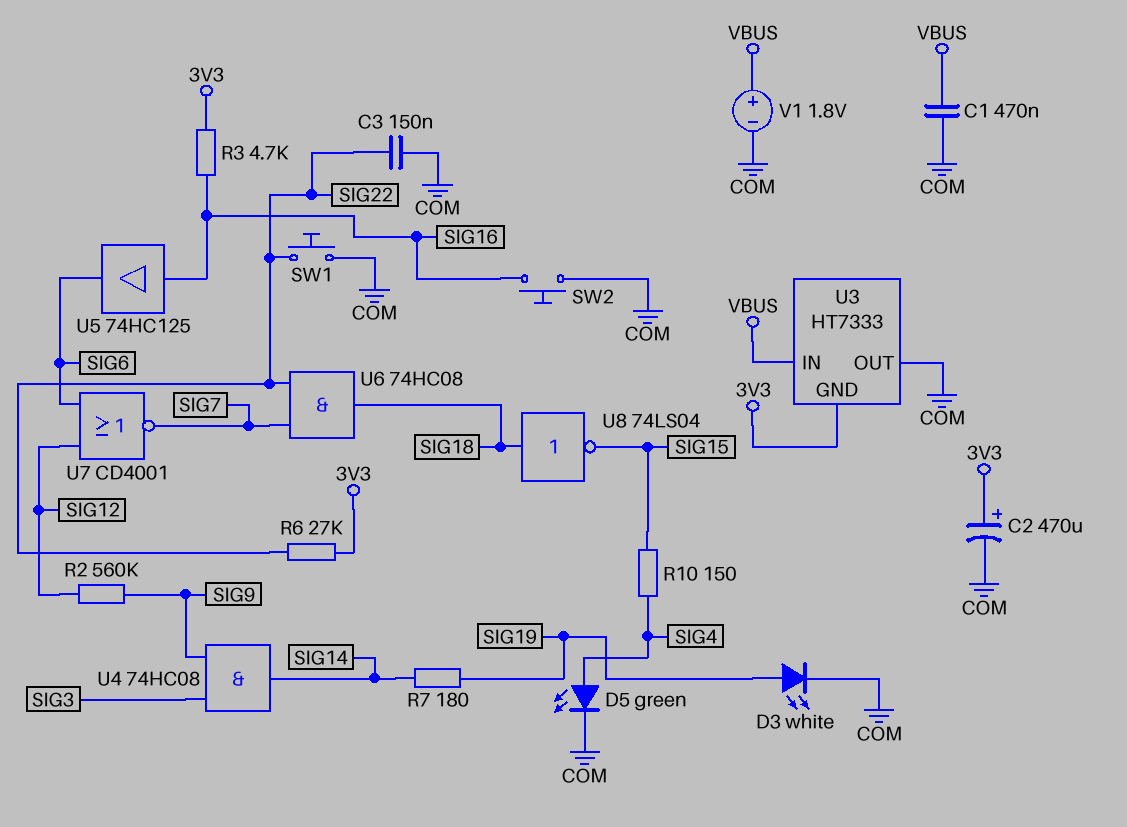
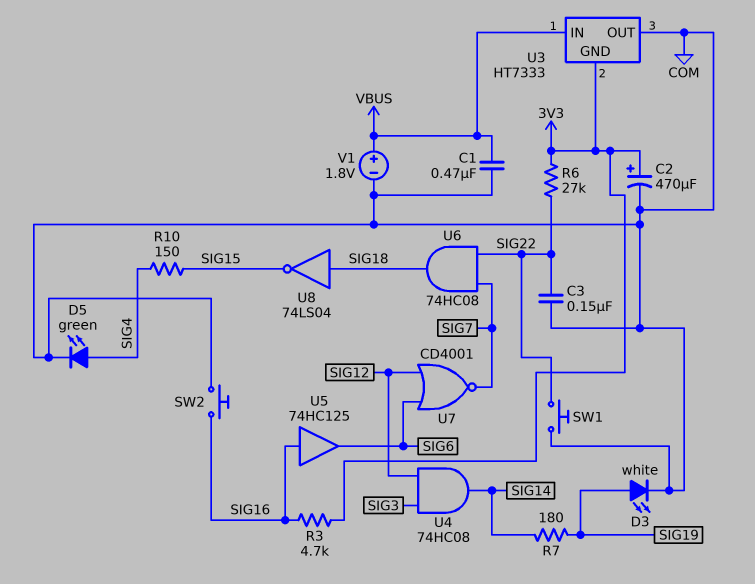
R2: 560k (SIG9, SIG12) -> none
U4: AND 74HC08 (in SIG3, in SIG9, out SIG14) -> AND 74HC08 (in SIG3, in SIG12, out SIG14)

